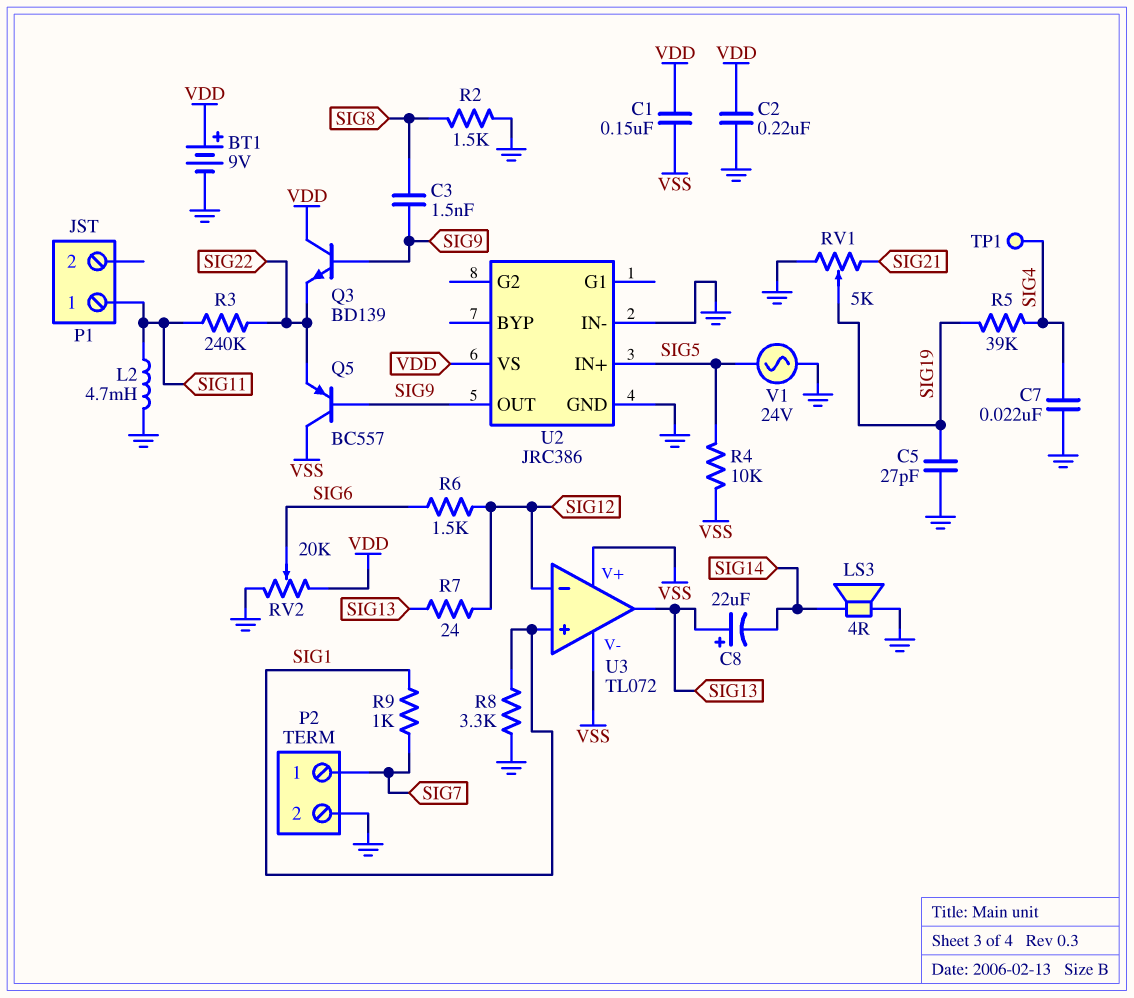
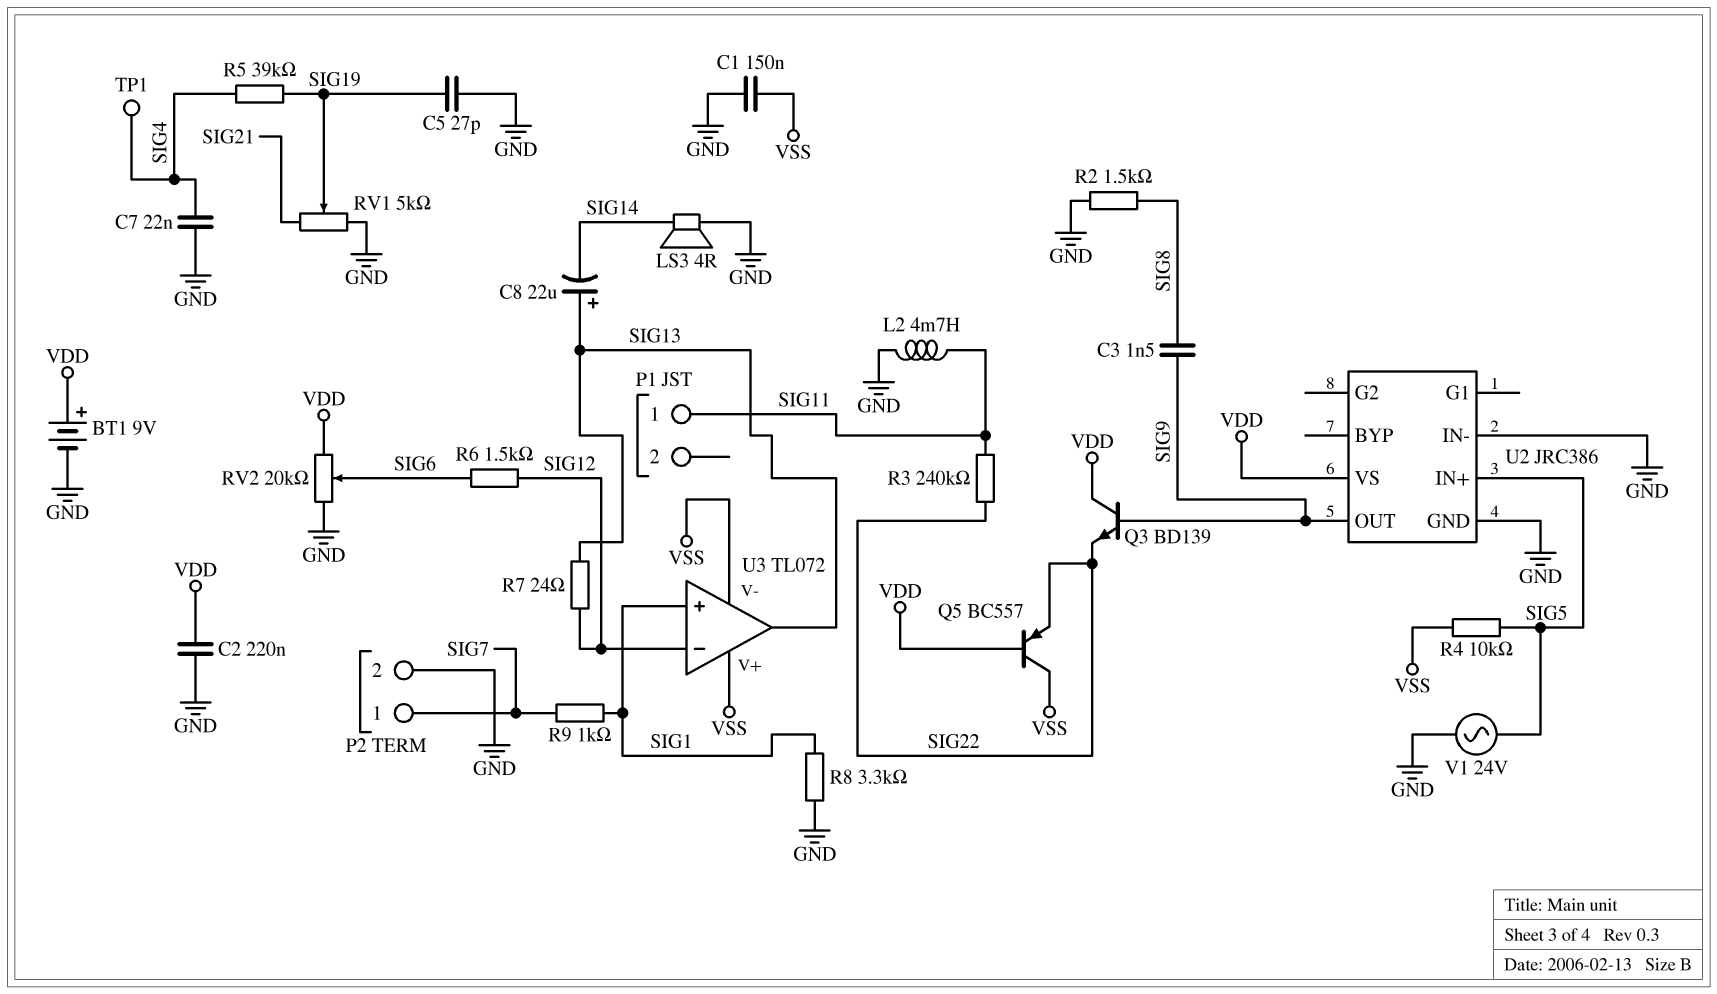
C1: 150nF (VDD, VSS) -> 150nF (GND, VSS)
Q5: PNP BC557 (B SIG9, C VSS, E SIG22) -> PNP BC557 (B VDD, C VSS, E SIG22)

